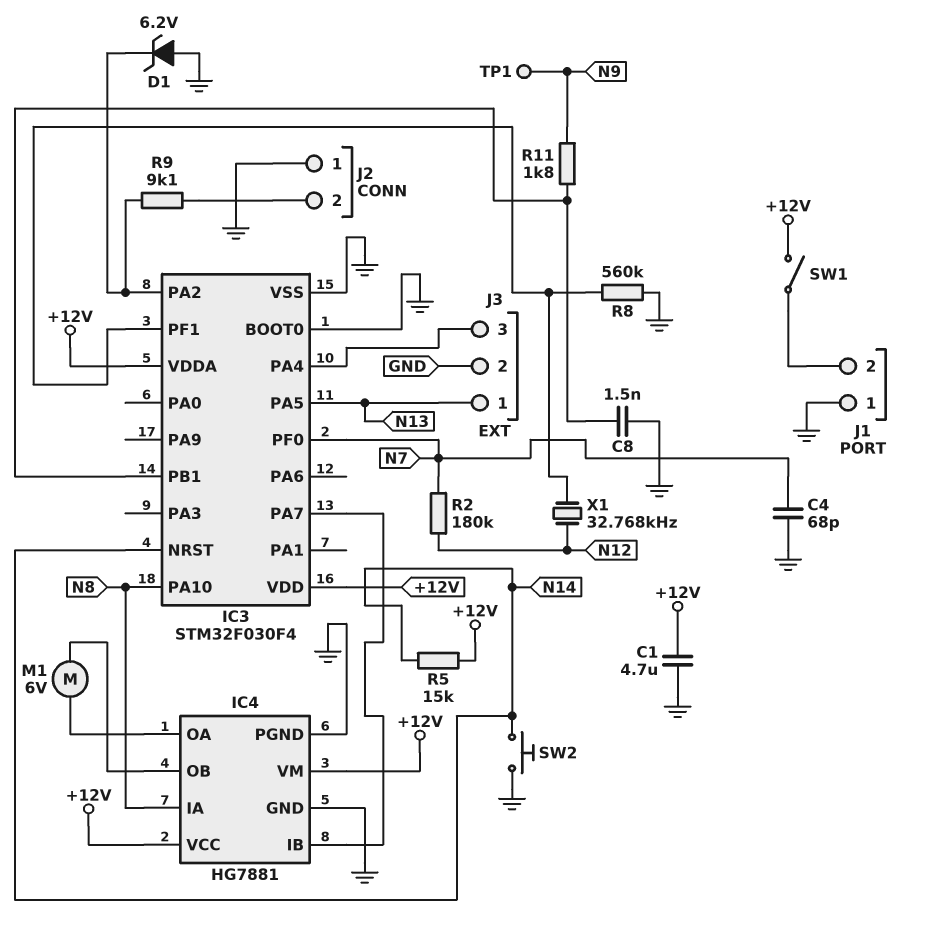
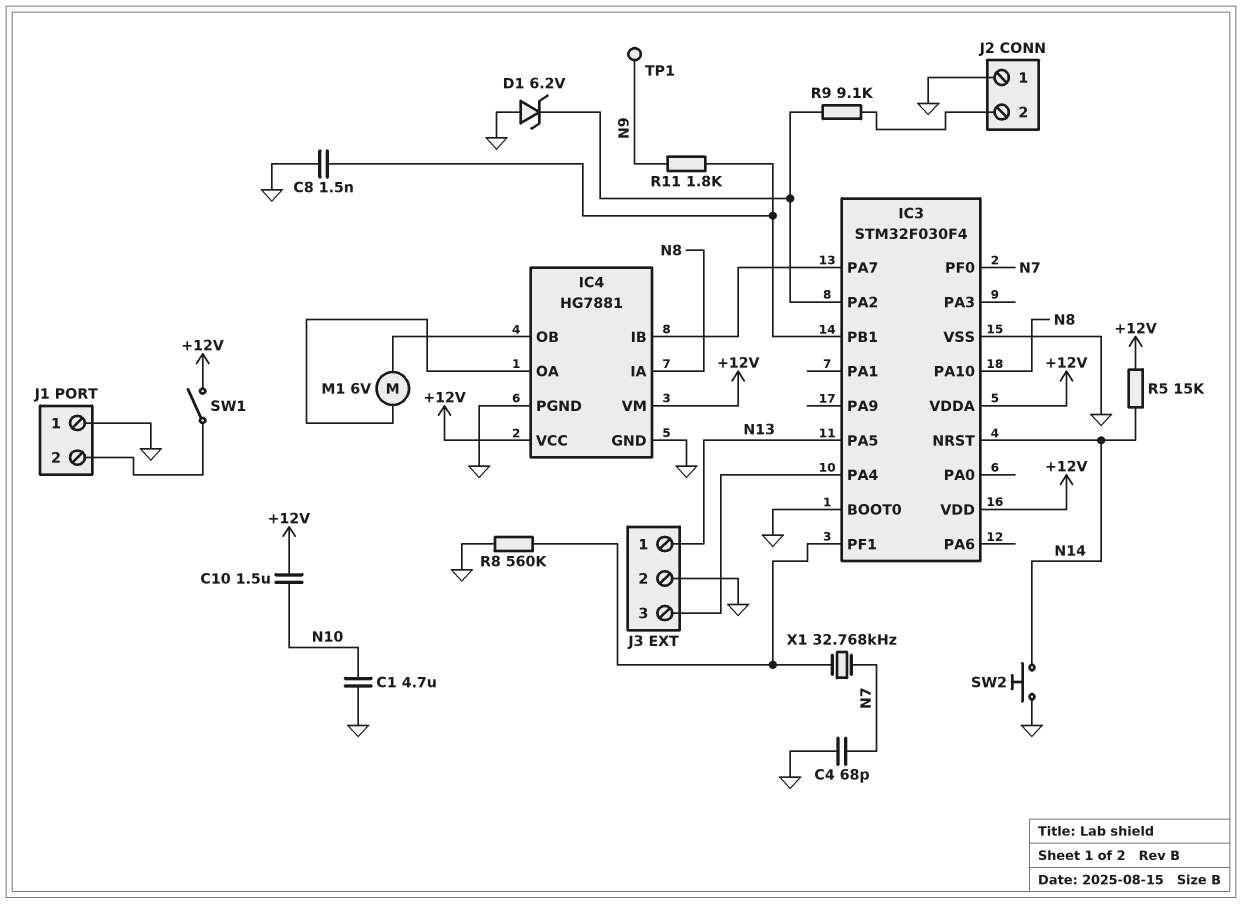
C1: 4.7uF (+12V, GND) -> 4.7uF (GND, N10)
C10: none -> 1.5uF (+12V, N10)
R2: 180k (N7, N12) -> none
X1: 32.768kHz (IC3/PF1, N12) -> 32.768kHz (IC3/PF1, N7)

